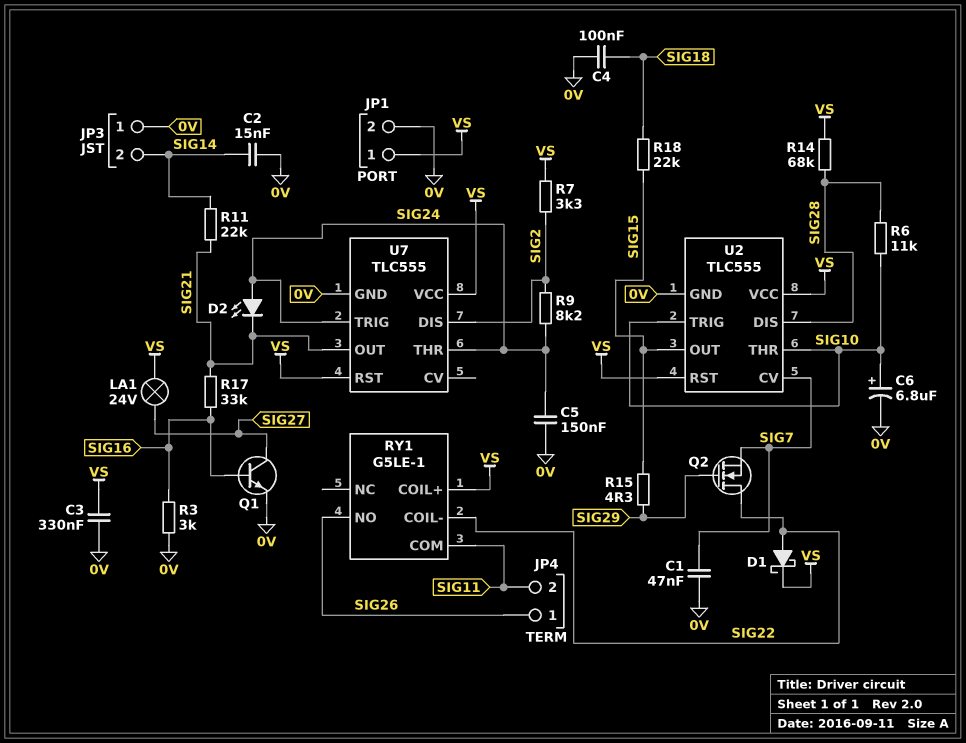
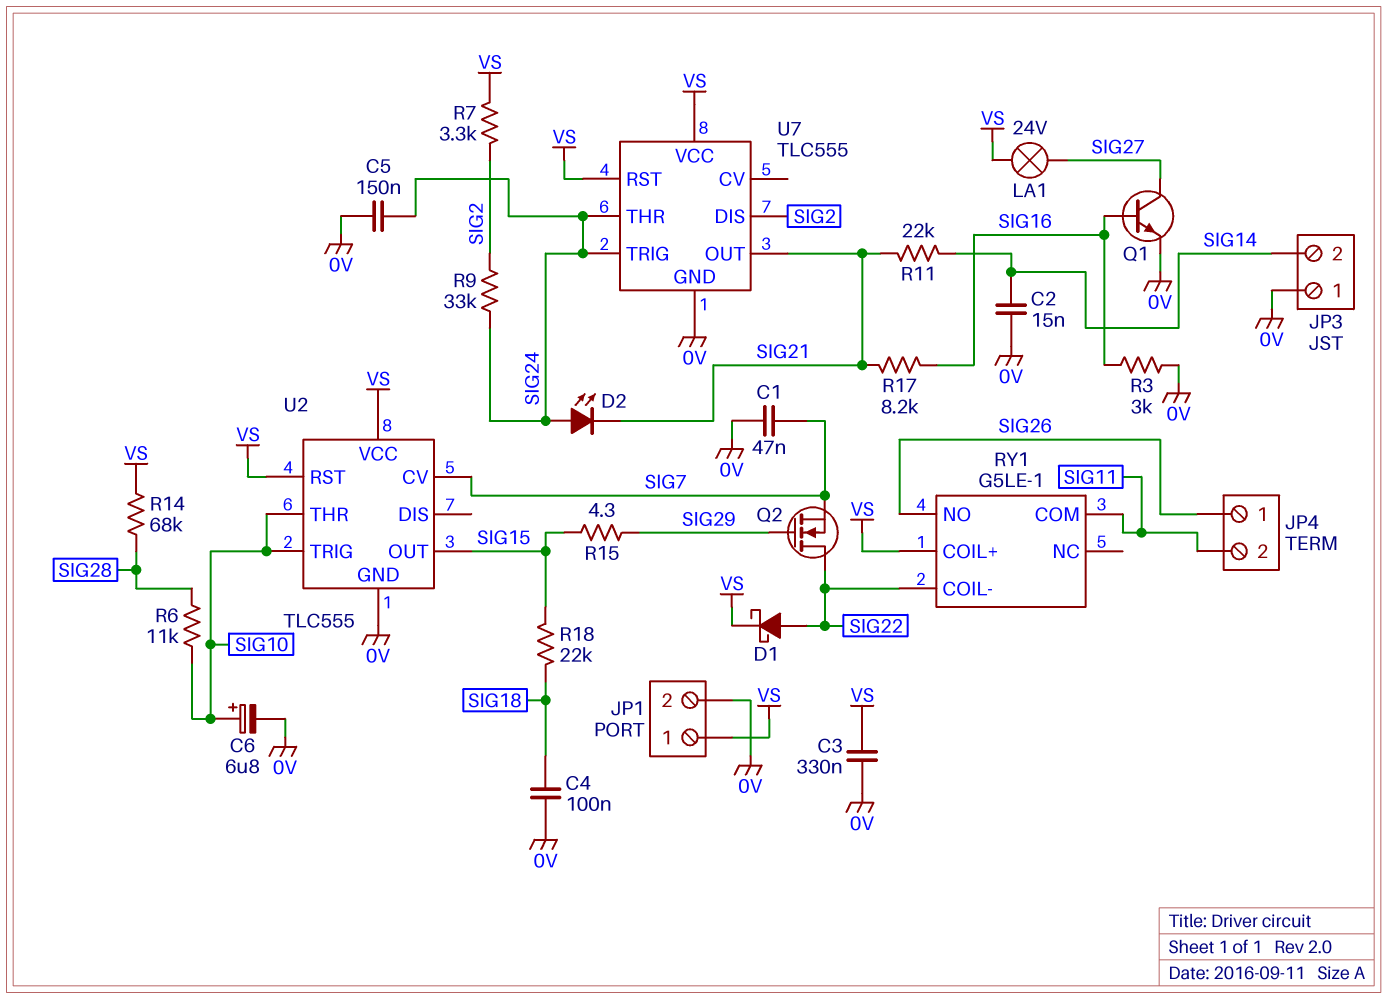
R9: 8.2k (SIG2, SIG24) -> 33k (SIG2, SIG24)
R17: 33k (SIG16, SIG21) -> 8.2k (SIG16, SIG21)
U2 pin DIS: SIG28 -> none

